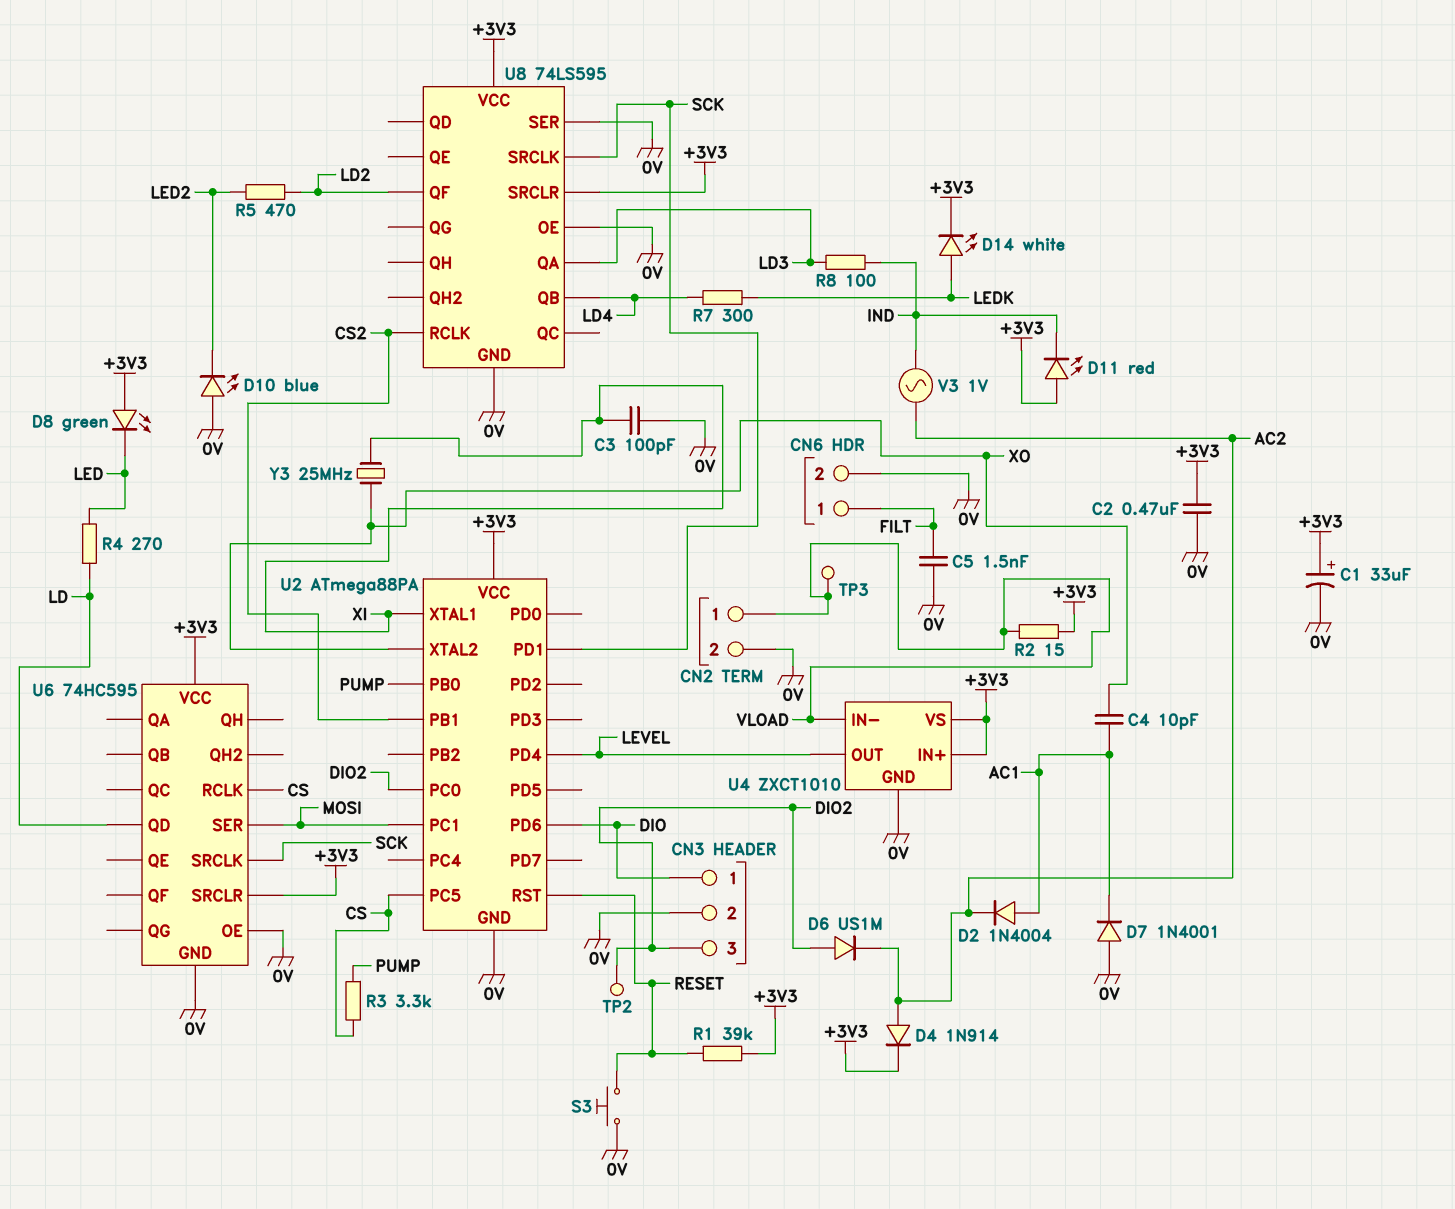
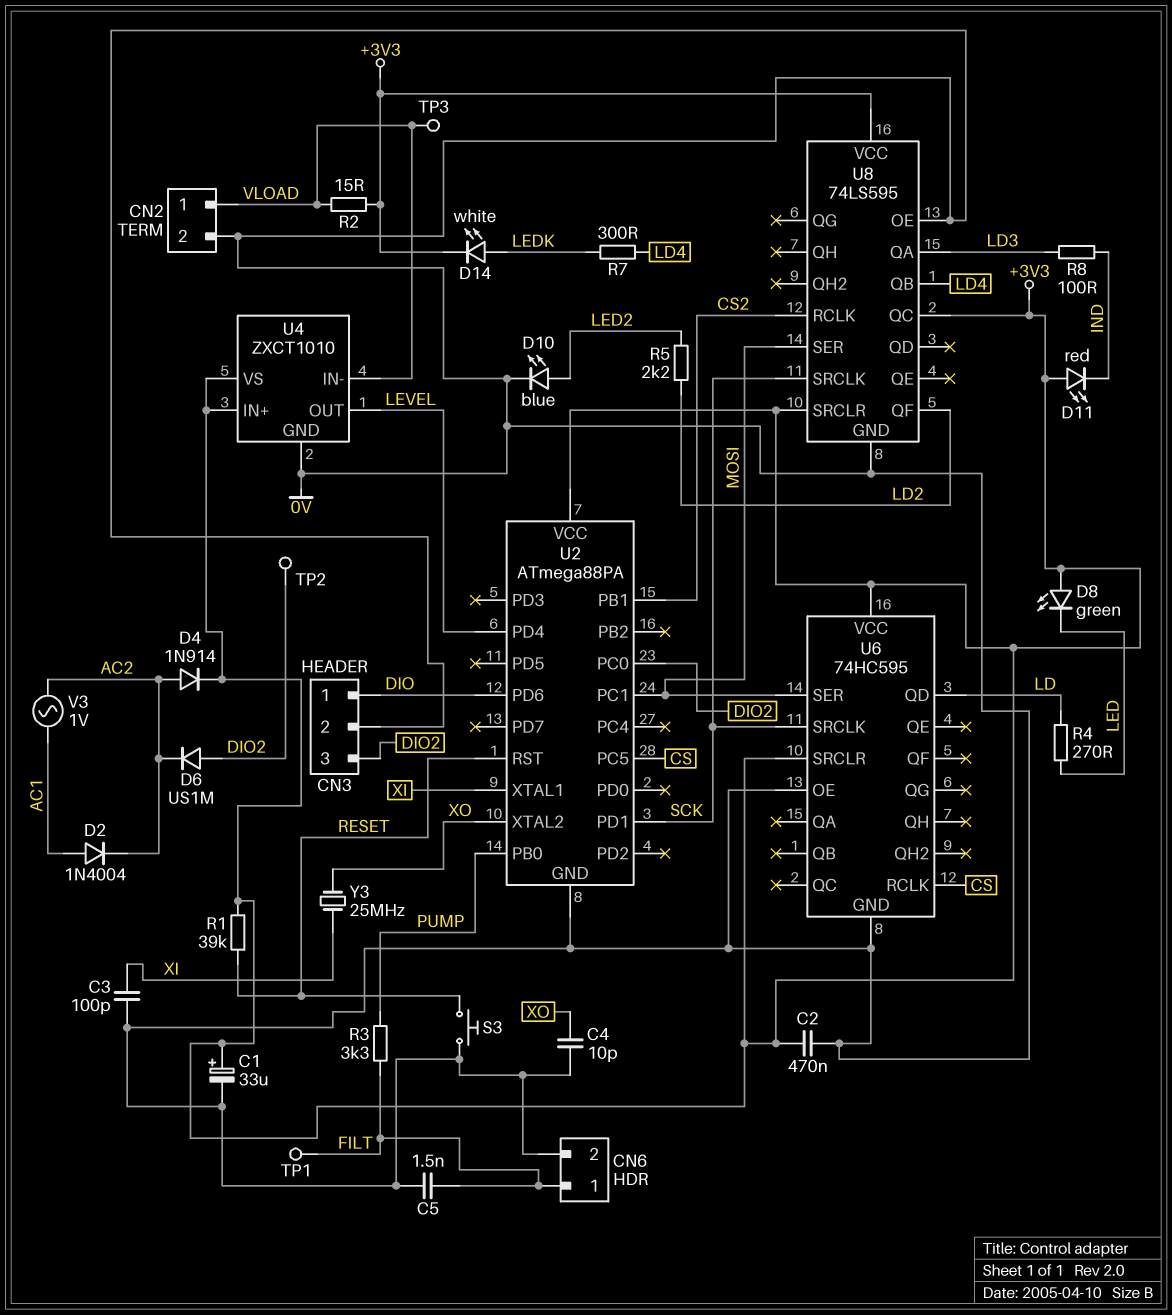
C4: 10pF (AC1, XO) -> 10pF (0V, XO)
D7: diode 1N4001 (A 0V, K AC1) -> none
D10: LED blue (A 0V, K LED2) -> LED blue (A LED2, K 0V)
R3: 3.3k (CS, PUMP) -> 3.3k (FILT, PUMP)
R5: 470 (LD2, LED2) -> 2.2k (LD2, LED2)
TP1: none -> test point (FILT)
U8 pin QC: none -> +3V3
U8 pin SER: 0V -> MOSI
V3: AC 1V (AC2, IND) -> AC 1V (AC1, AC2)

